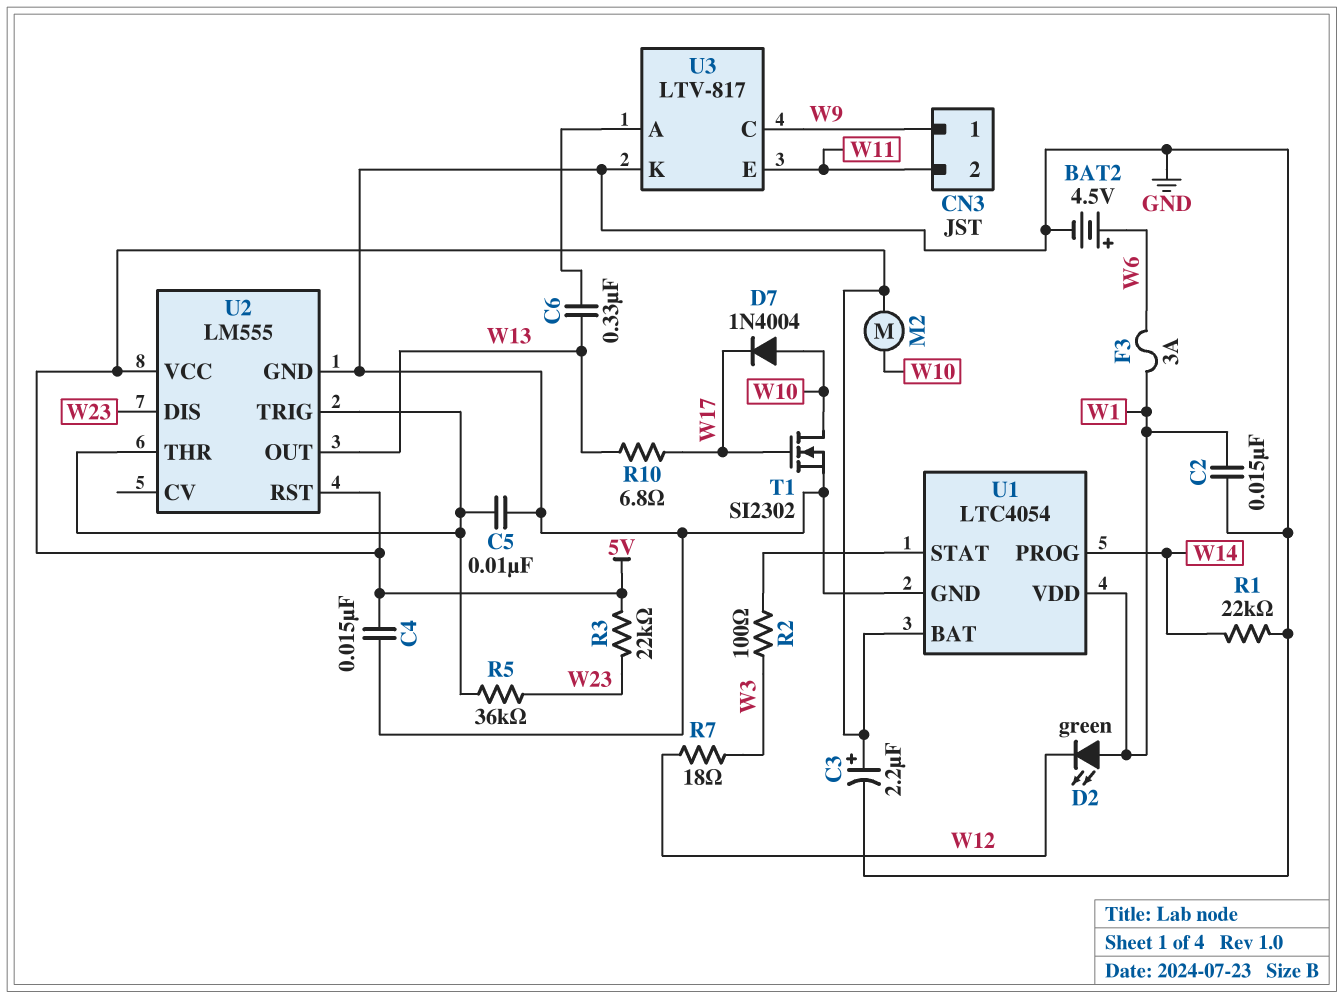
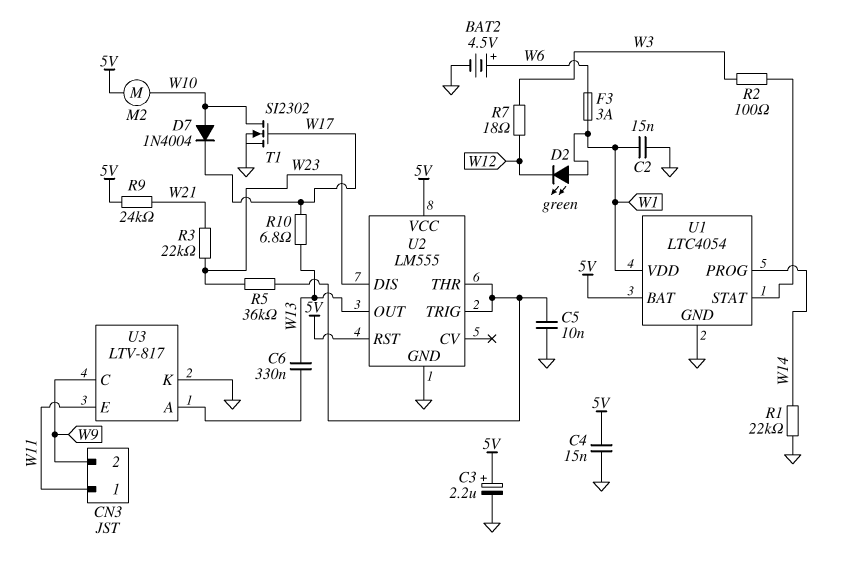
CN3 pin 1: W9 -> W11
CN3 pin 2: W11 -> W9
R3: 22k (5V, W23) -> 22k (W21, W23)
R9: none -> 24k (5V, W21)

